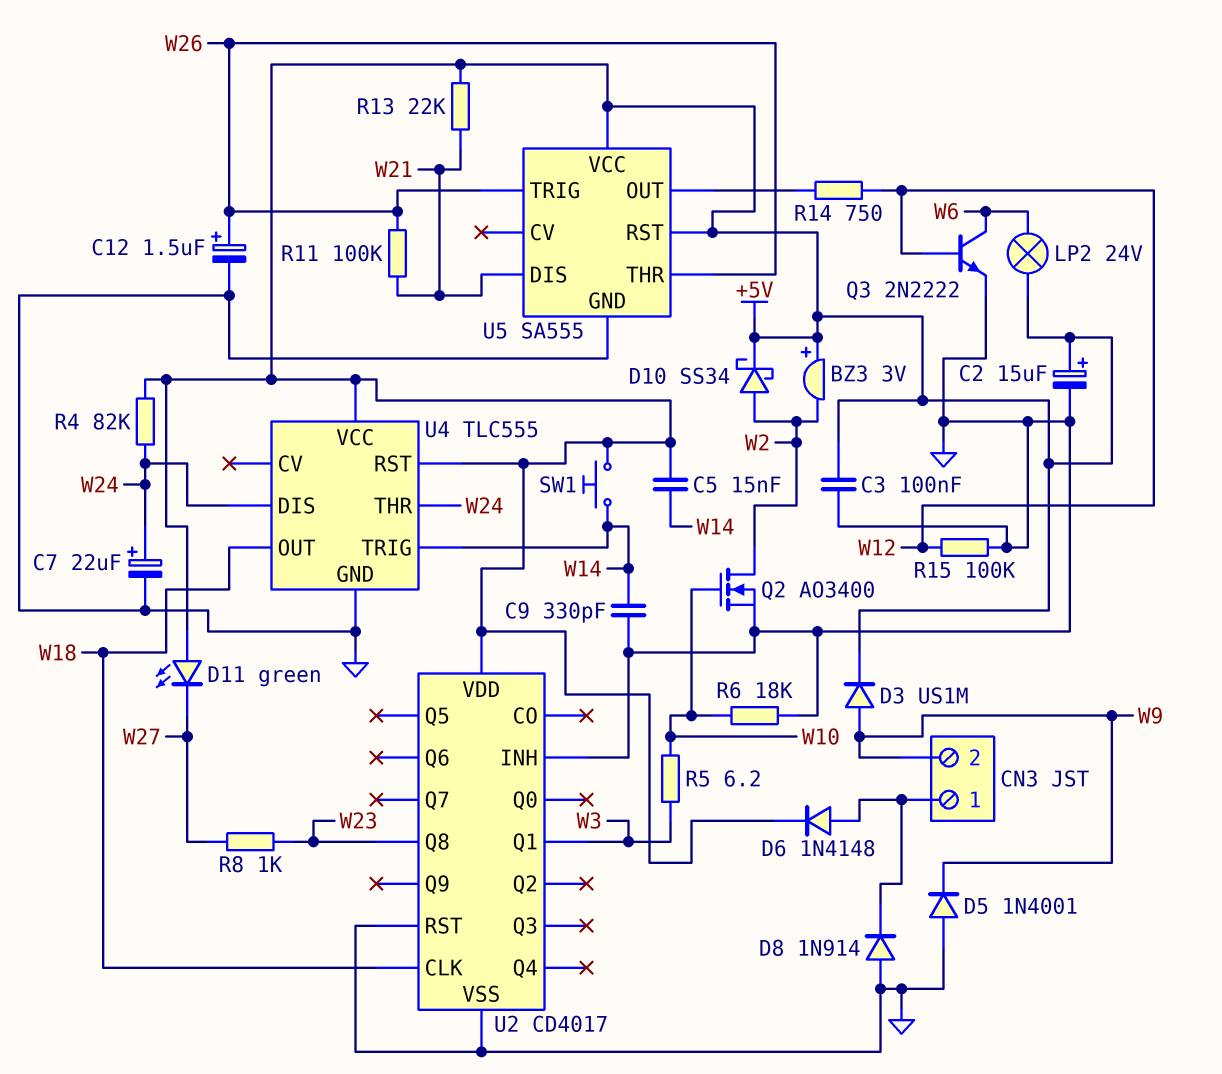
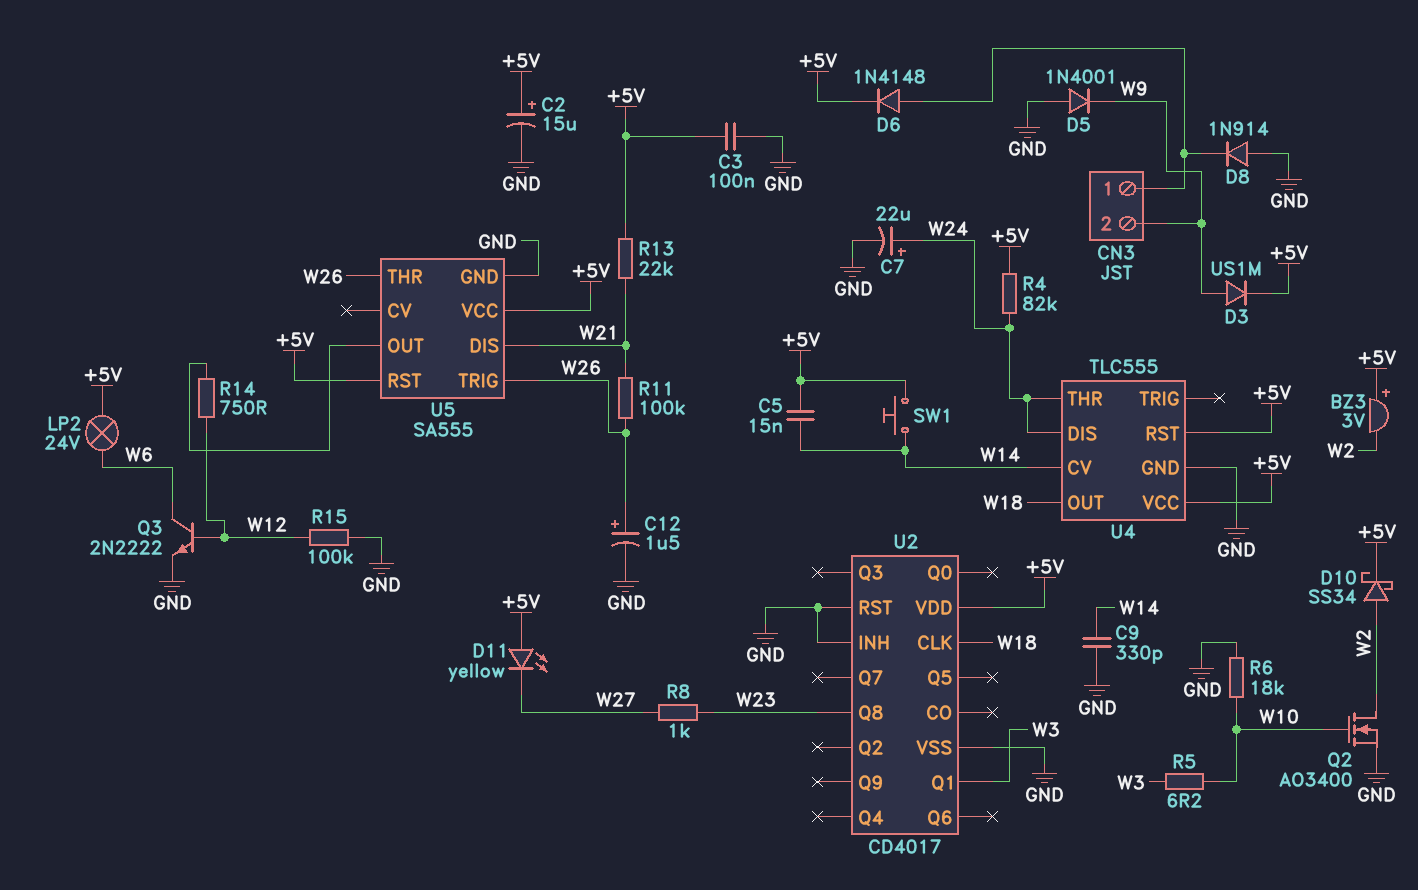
D11: LED green (A +5V, K W27) -> LED yellow (A +5V, K W27)
U4 pin CV: none -> W14
U4 pin TRIG: W14 -> none

